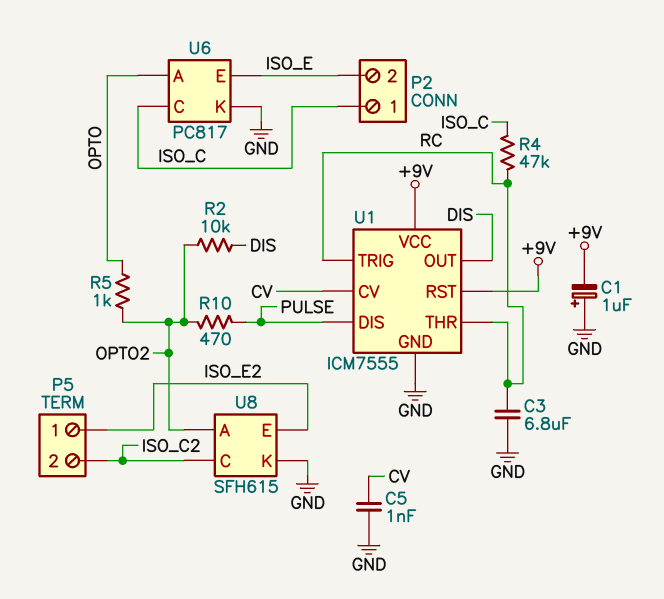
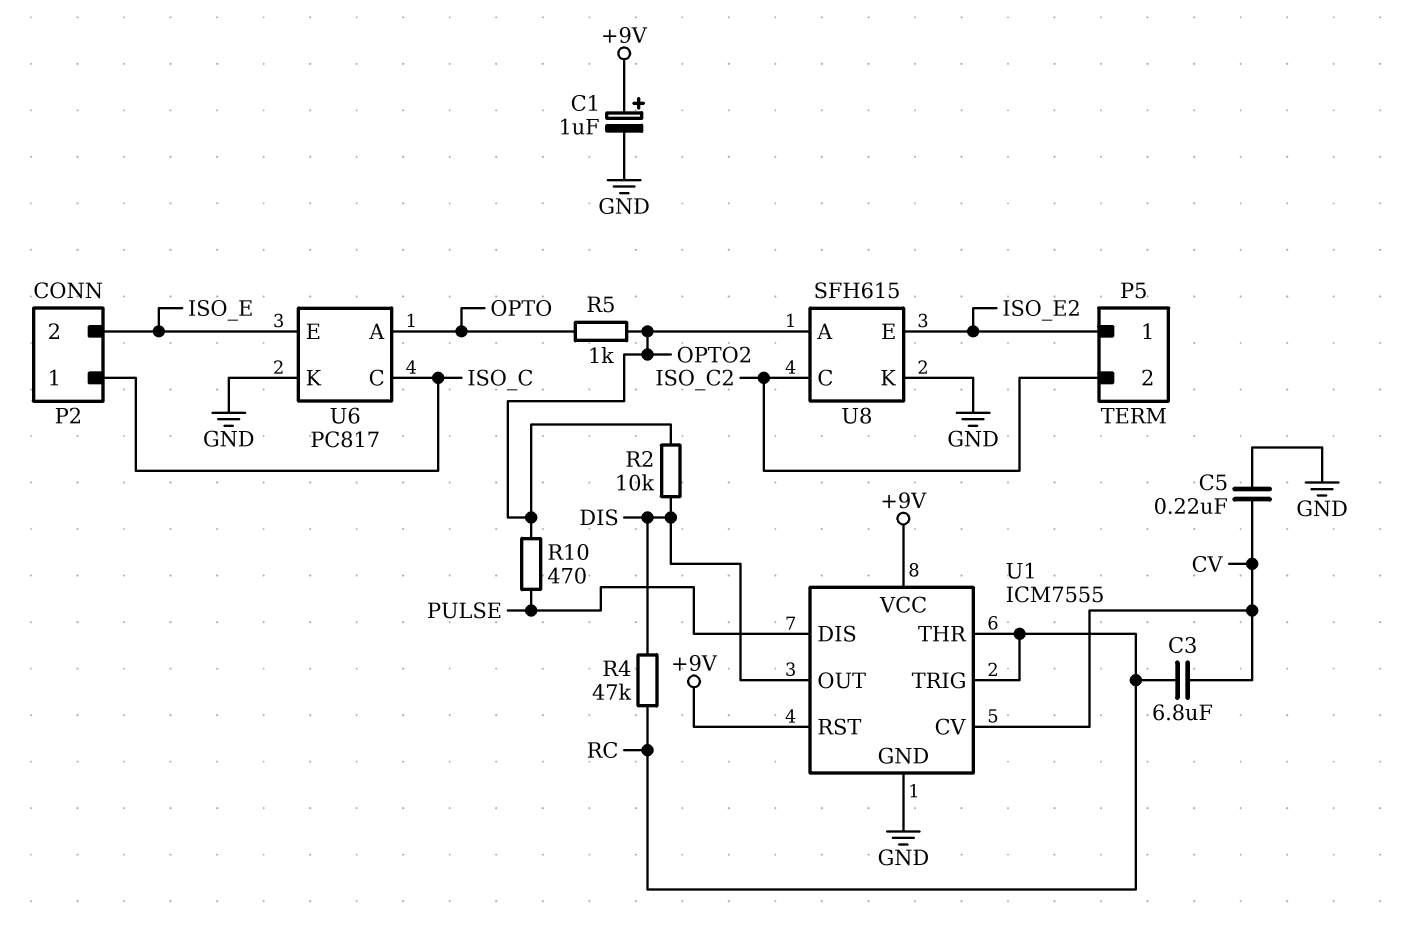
C1: 1uF (plus GND, minus +9V) -> 1uF (plus +9V, minus GND)
C3: 6.8uF (GND, RC) -> 6.8uF (CV, RC)
C5: 1nF (CV, GND) -> 220nF (CV, GND)
R4: 47k (ISO_C, RC) -> 47k (DIS, RC)

